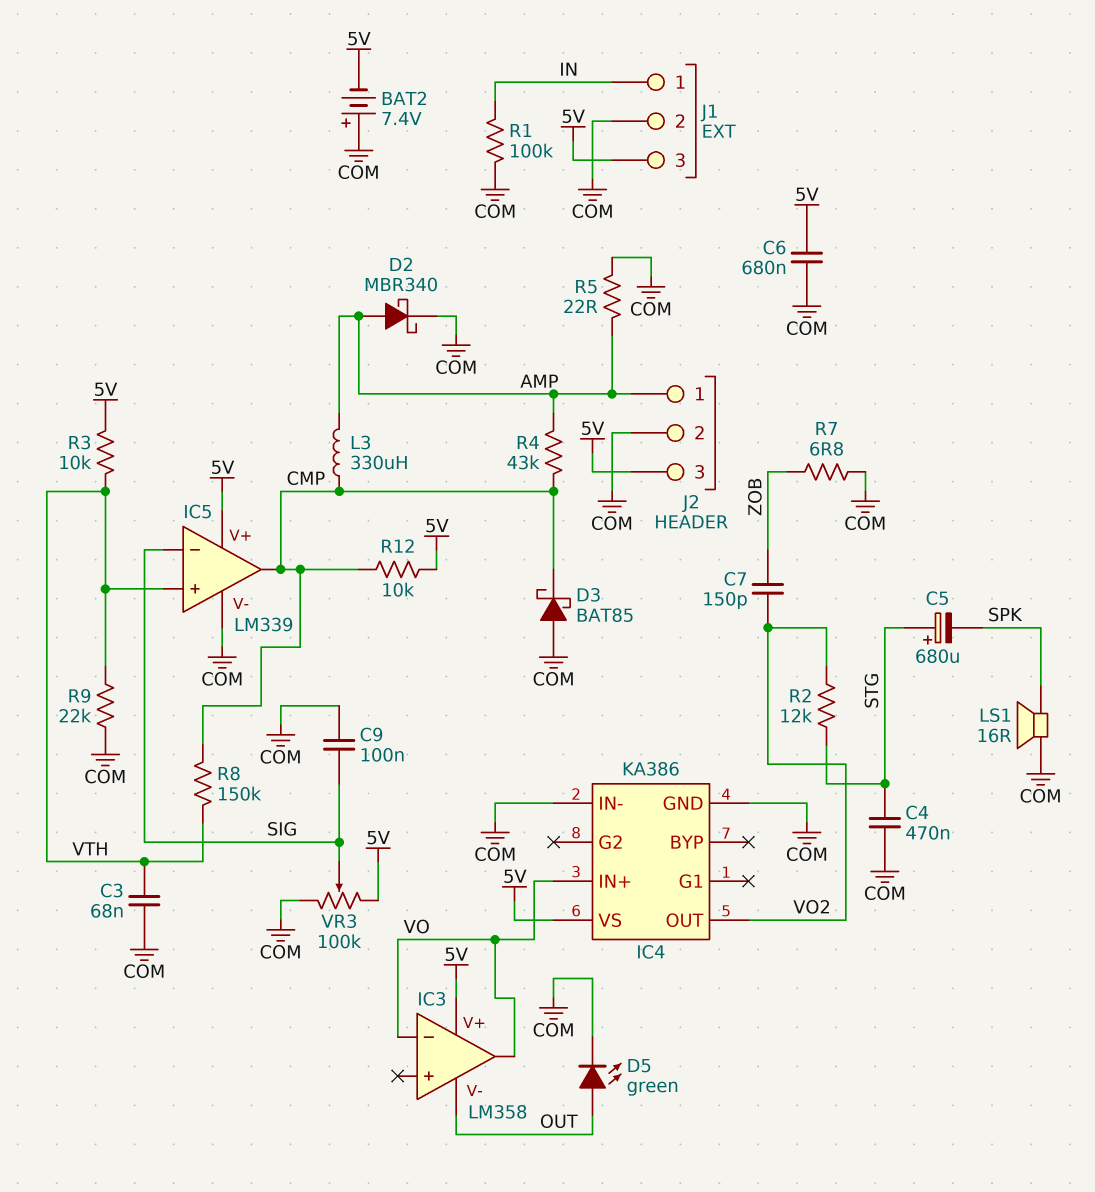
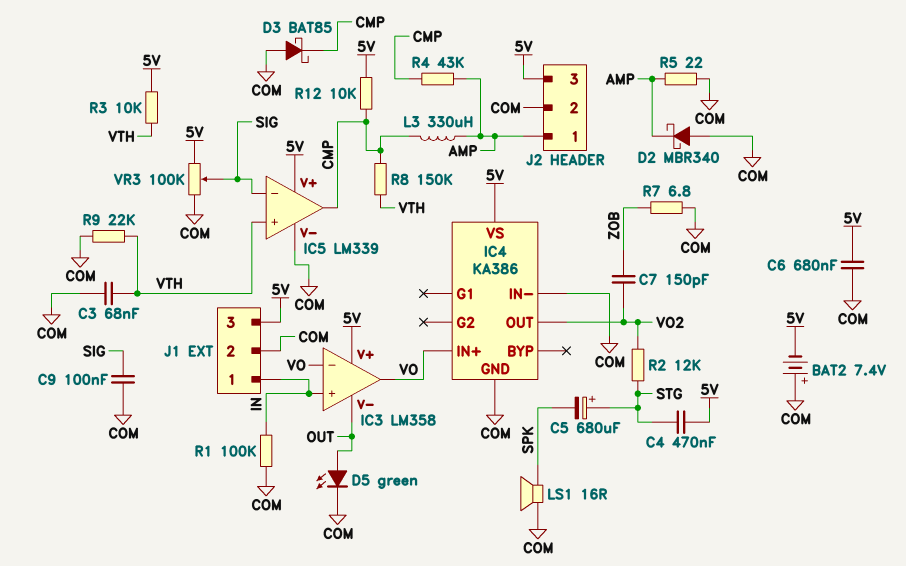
C4: 470nF (COM, STG) -> 470nF (5V, STG)
D2: schottky MBR340 (A AMP, K COM) -> schottky MBR340 (A COM, K AMP)
IC3 pin in+: none -> IN

